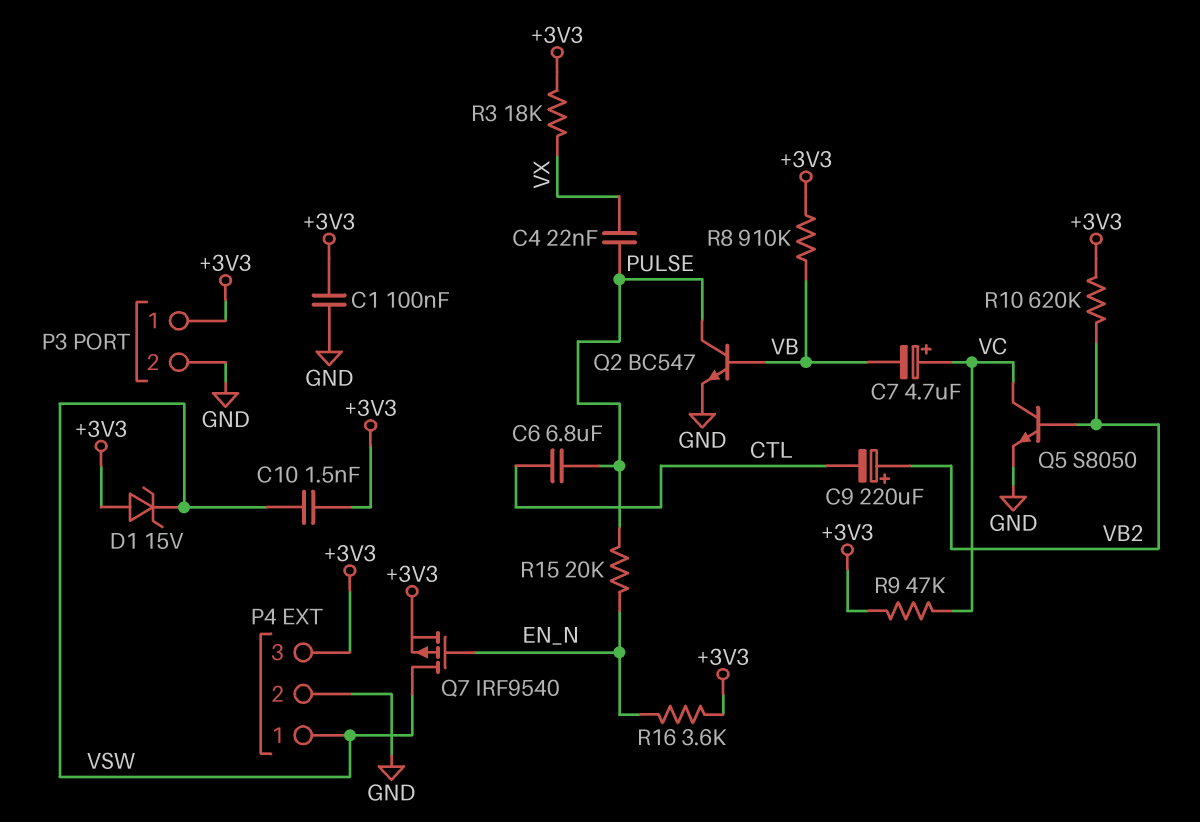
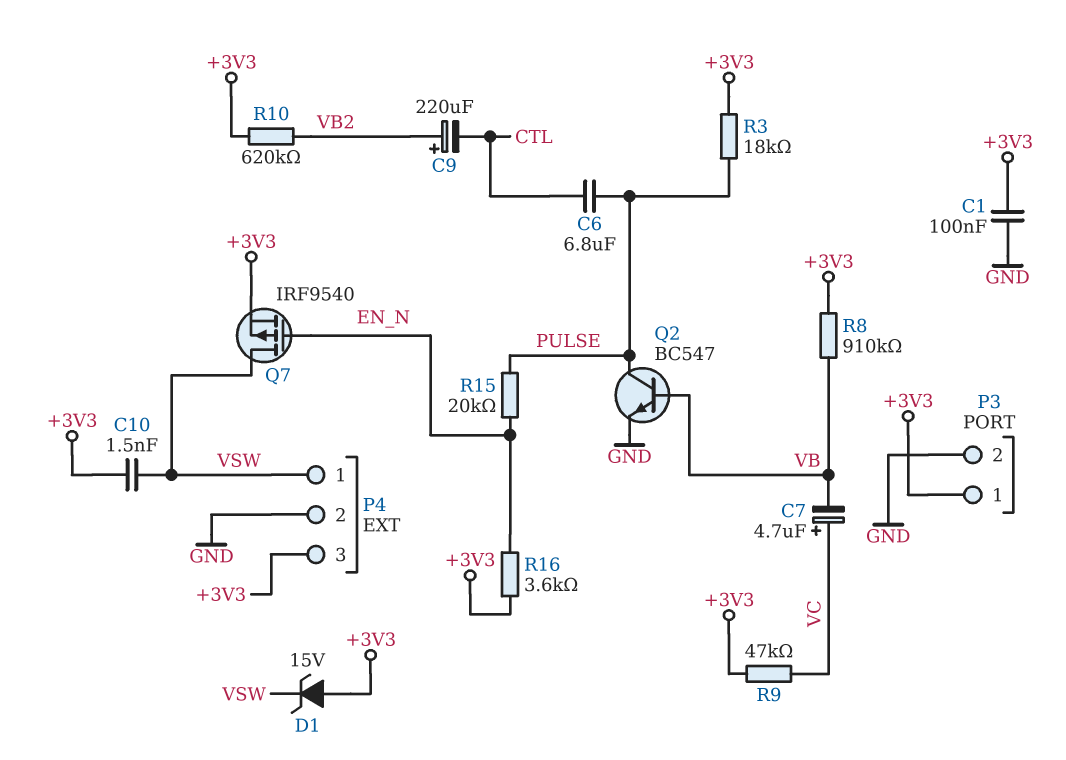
C4: 22nF (PULSE, VX) -> none
Q5: NPN S8050 (B VB2, C VC, E GND) -> none
R3: 18k (+3V3, VX) -> 18k (+3V3, PULSE)

